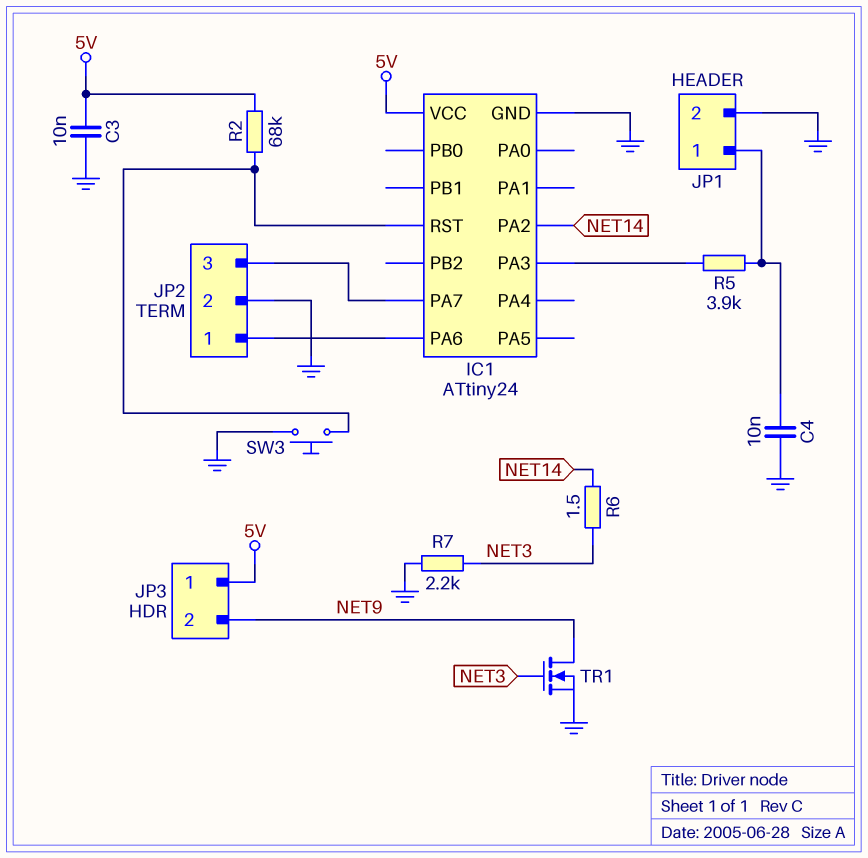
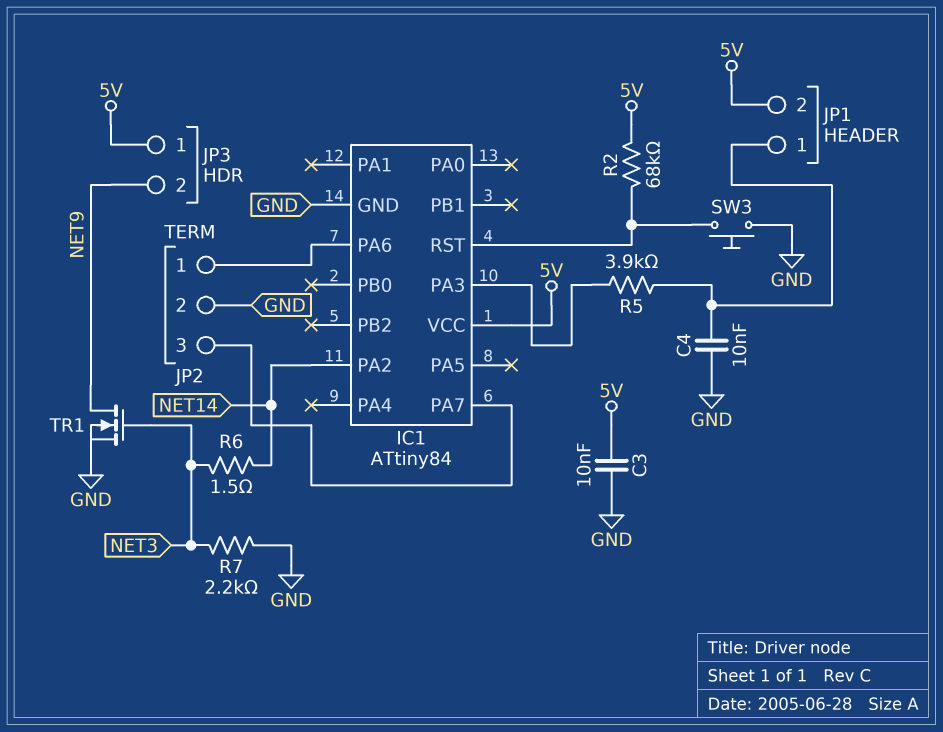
IC1: ATtiny24 -> ATtiny84
JP1 pin 2: GND -> 5V

